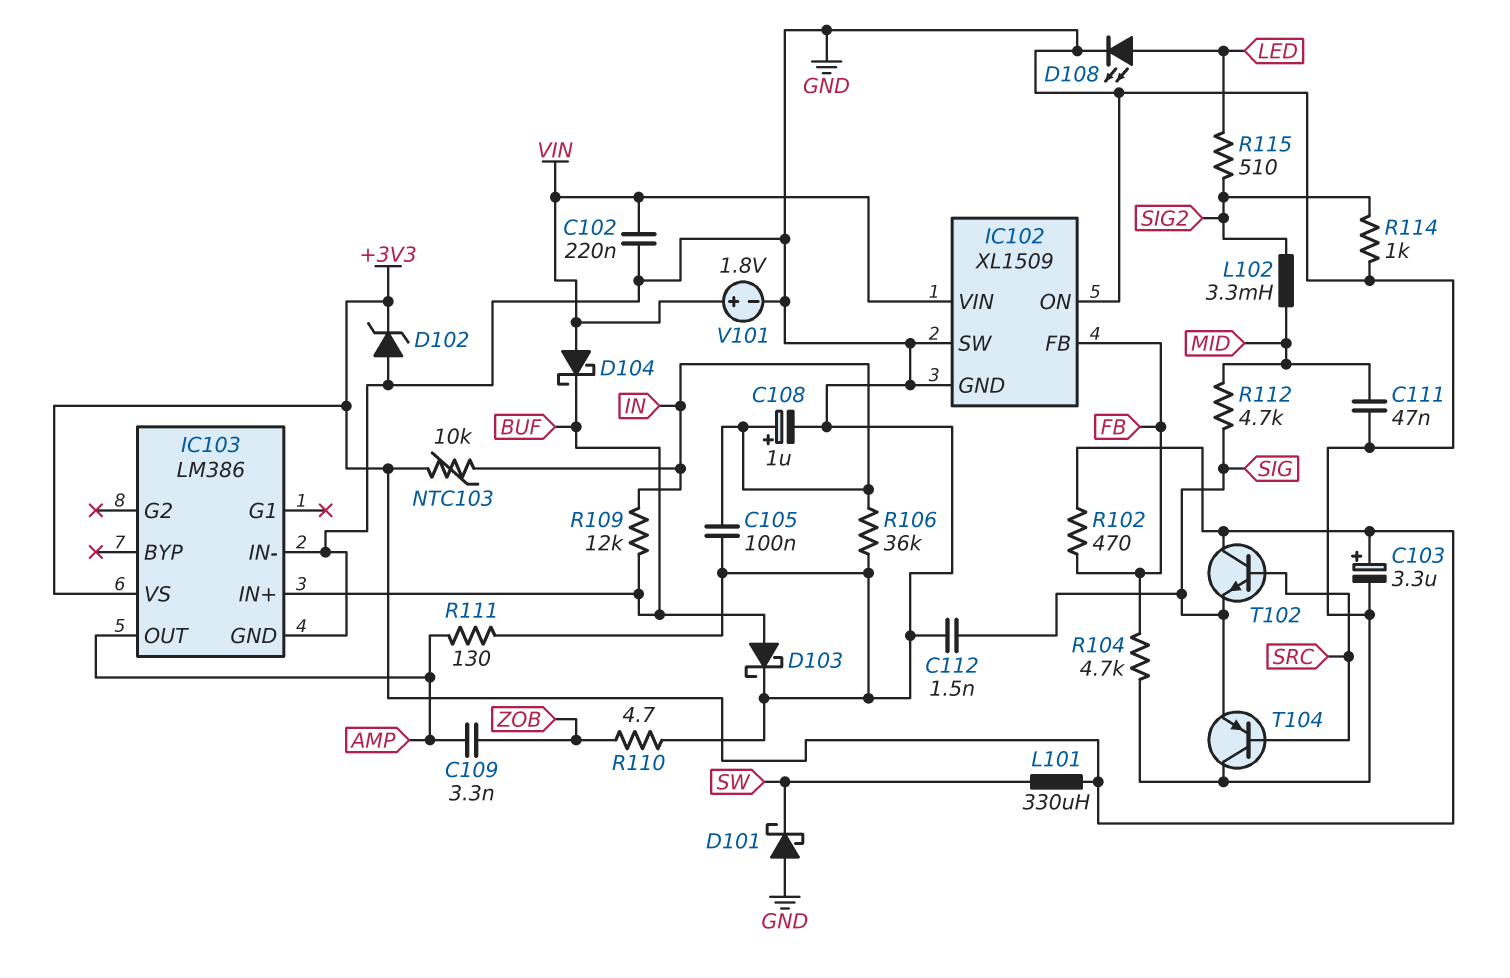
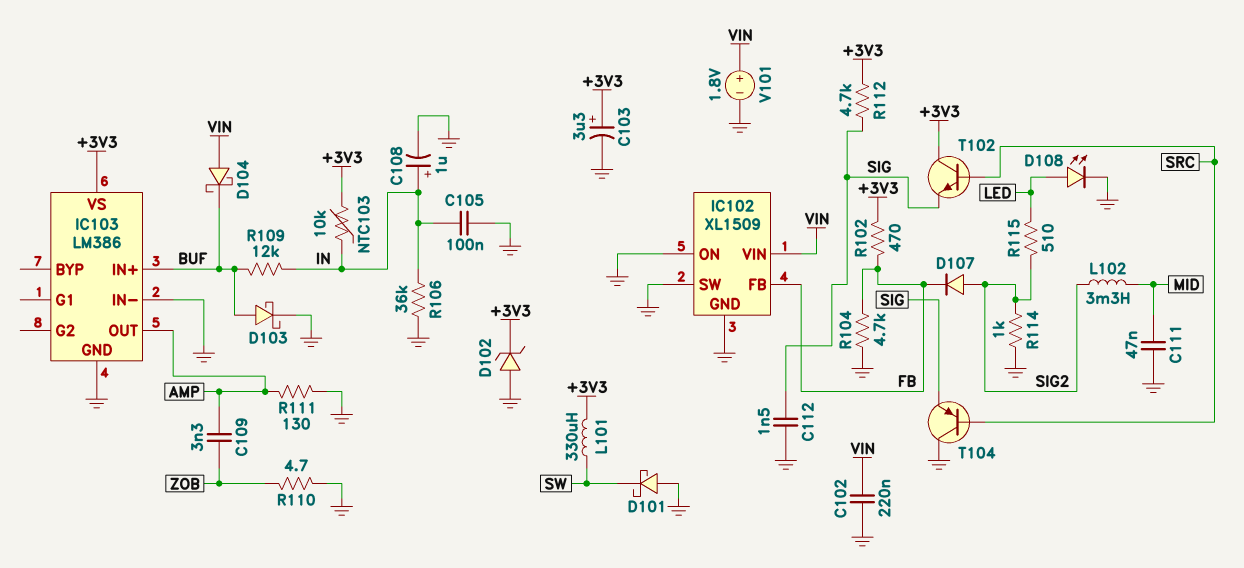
D107: none -> diode (A SIG2, K FB)
R112: 4.7k (MID, SIG) -> 4.7k (+3V3, SIG)

